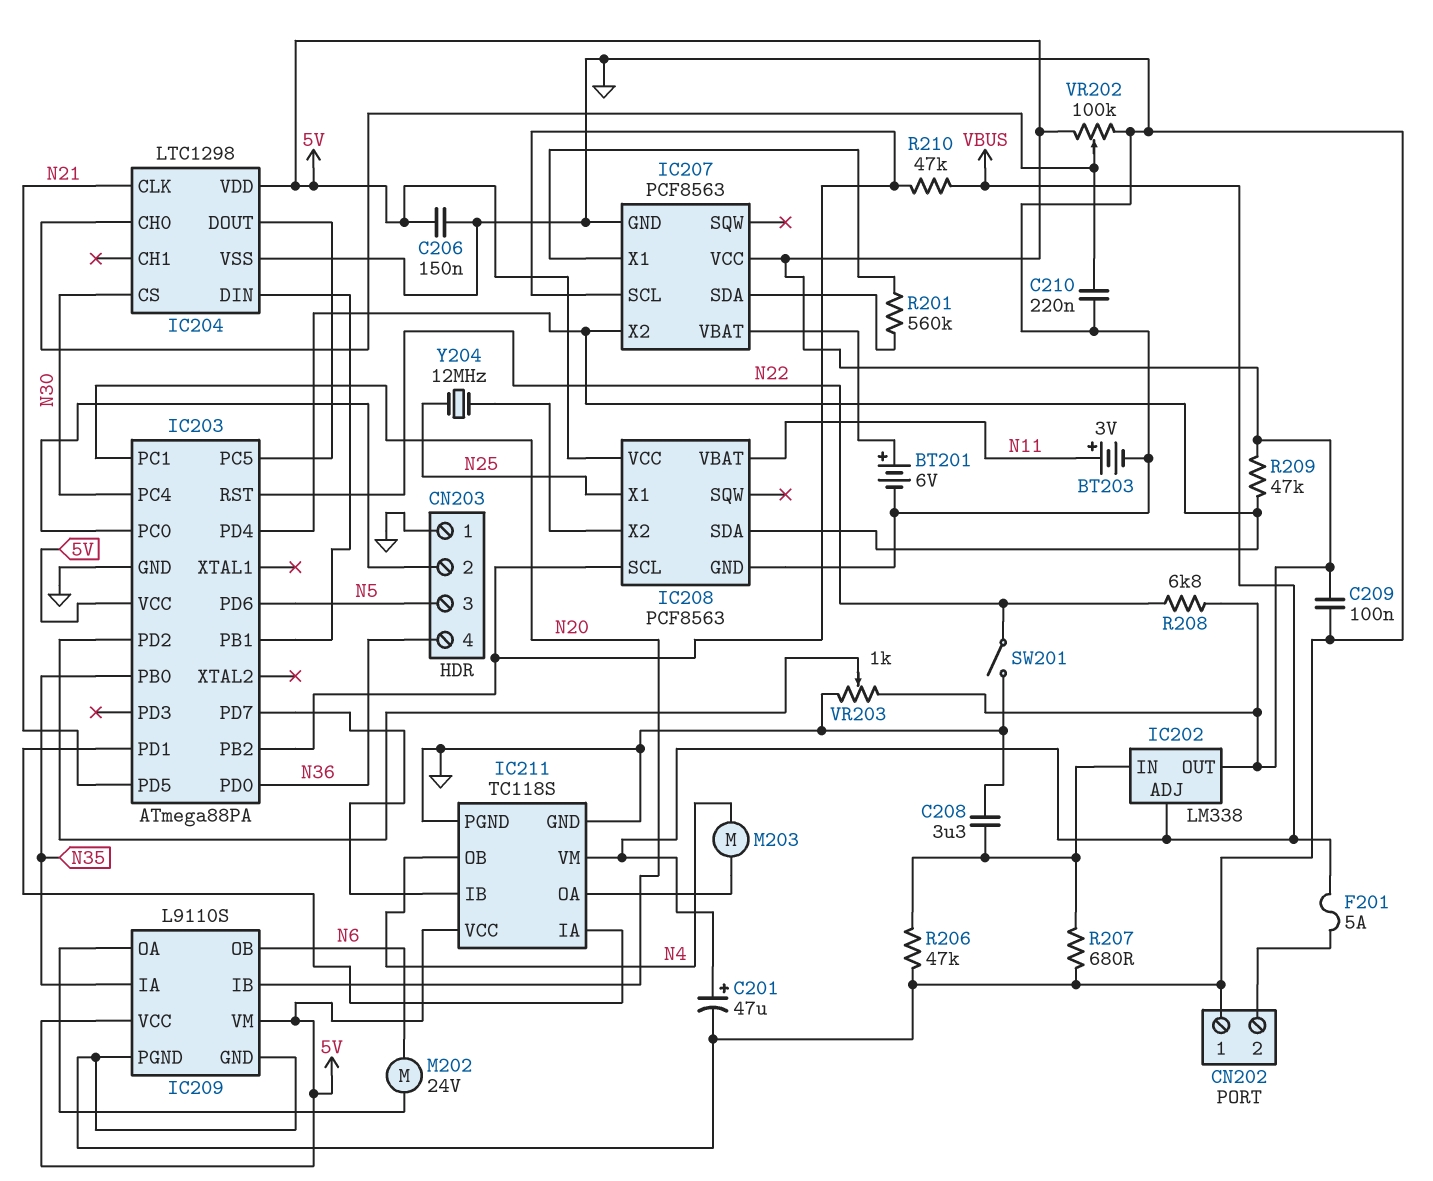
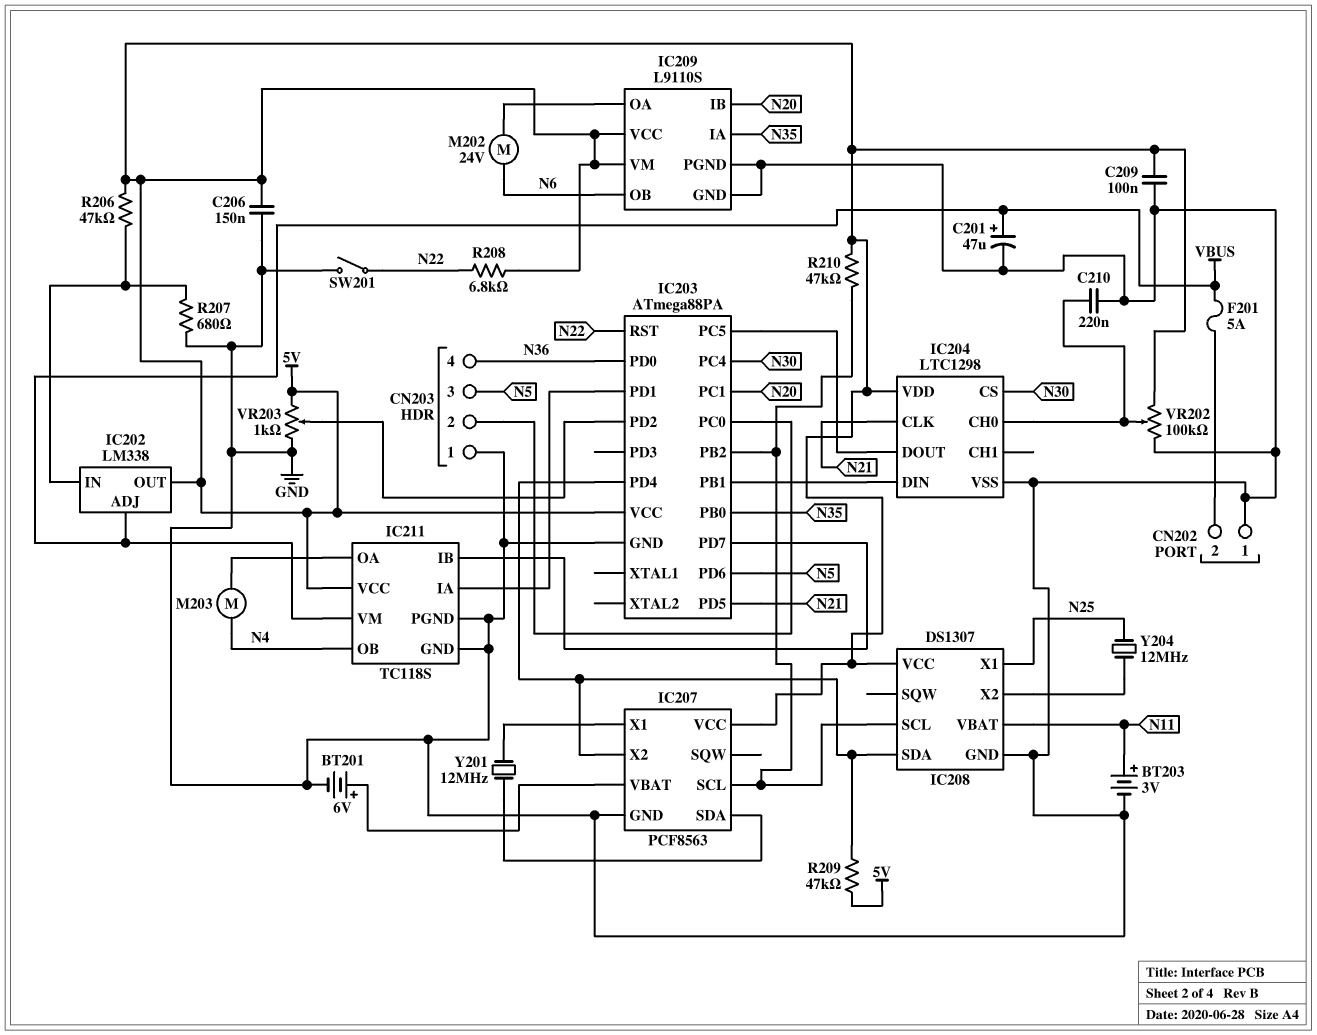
C208: 3.3uF (GND, IC202/IN) -> none
IC208: PCF8563 -> DS1307
R201: 560k (IC207/SDA, IC207/X1) -> none
R206: 47k (GND, IC202/IN) -> 47k (5V, IC202/IN)
R210: 47k (IC203/PB2, VBUS) -> 47k (5V, IC203/PB2)
Y201: none -> 12MHz (IC207/SDA, IC207/X1)

